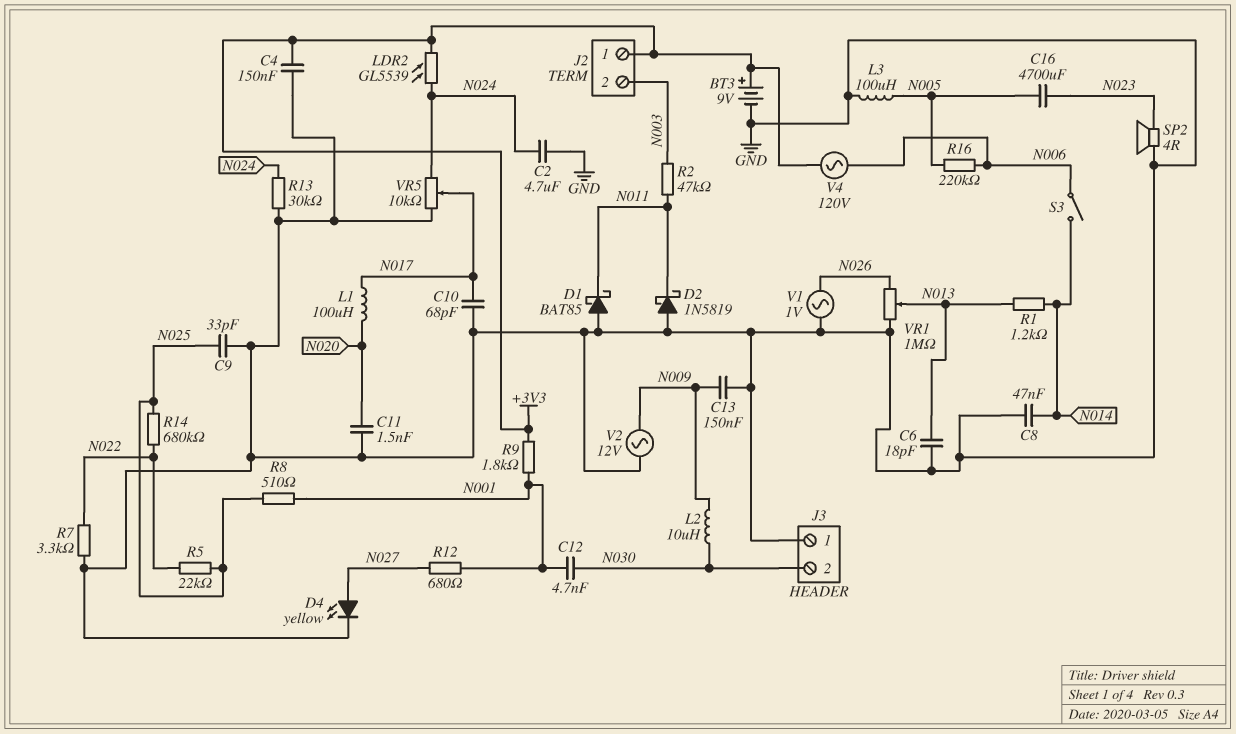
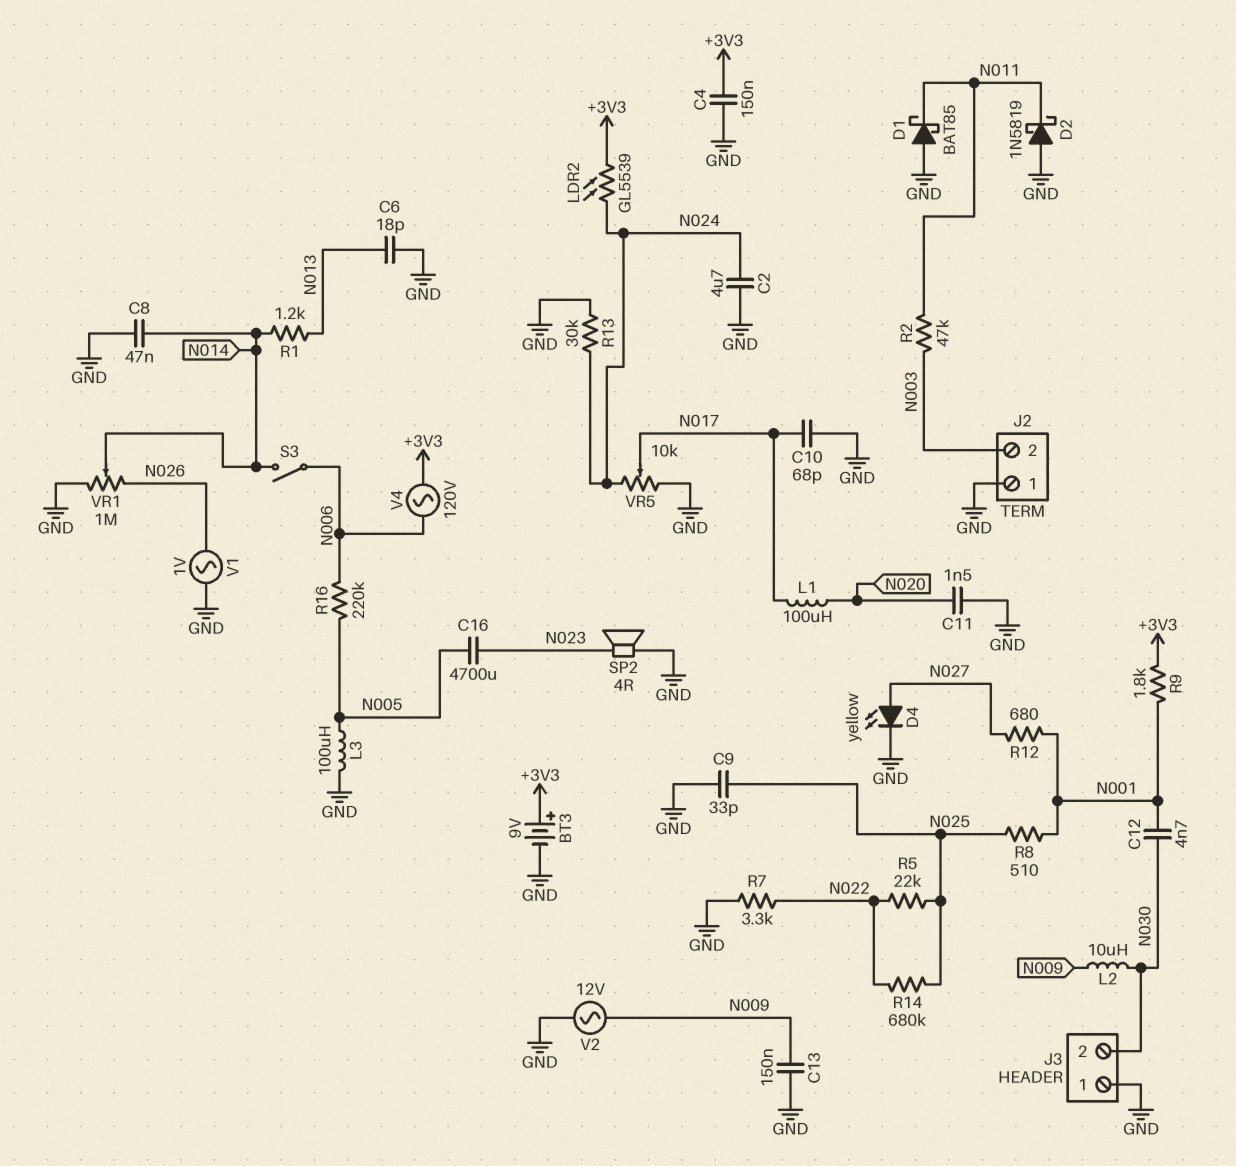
J2 pin 1: +3V3 -> GND
VR1: 1M (GND, N026, wiper N013) -> 1M (GND, N026, wiper N014)

